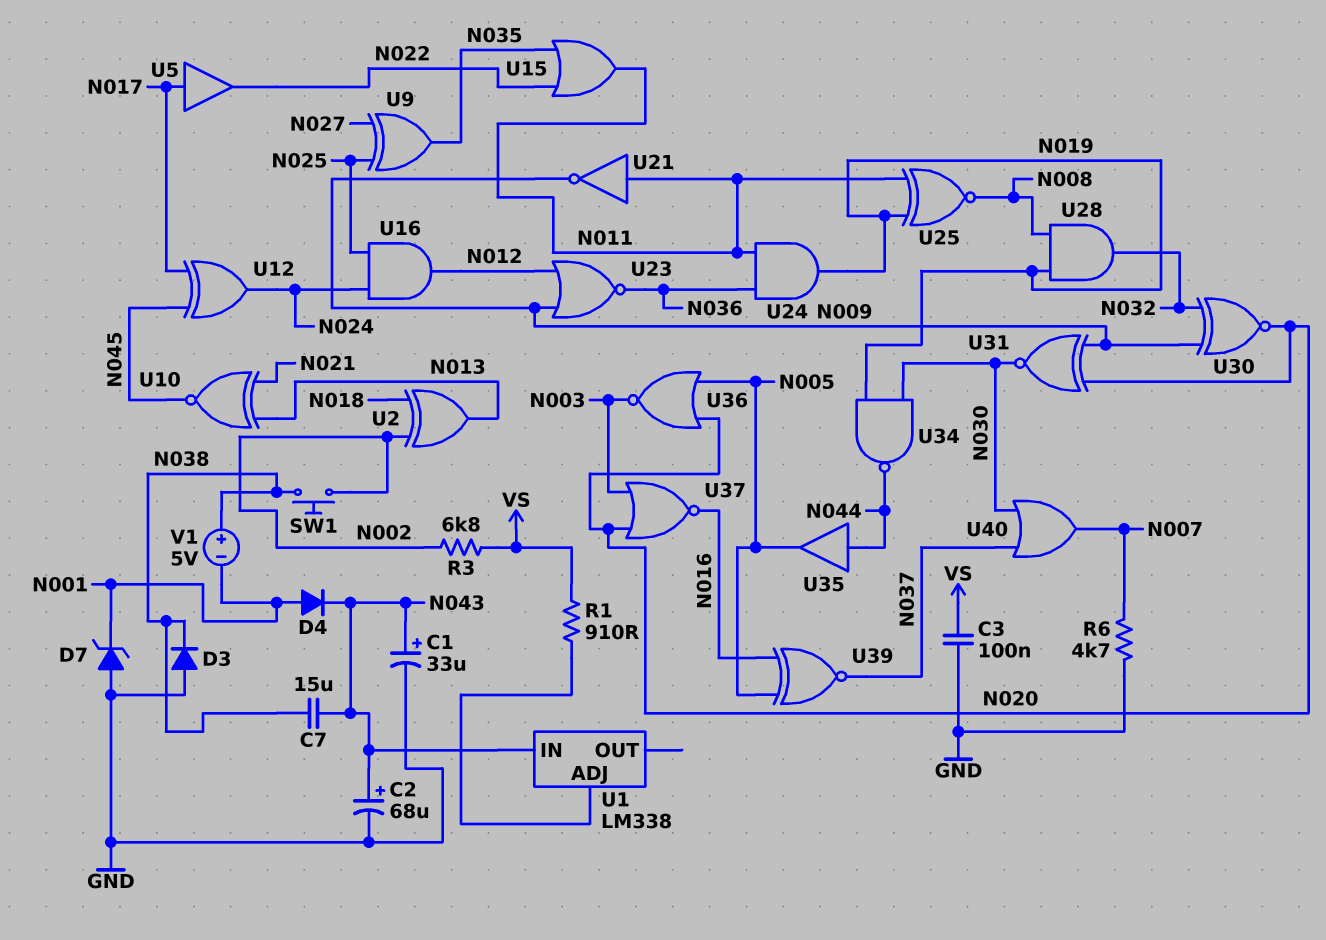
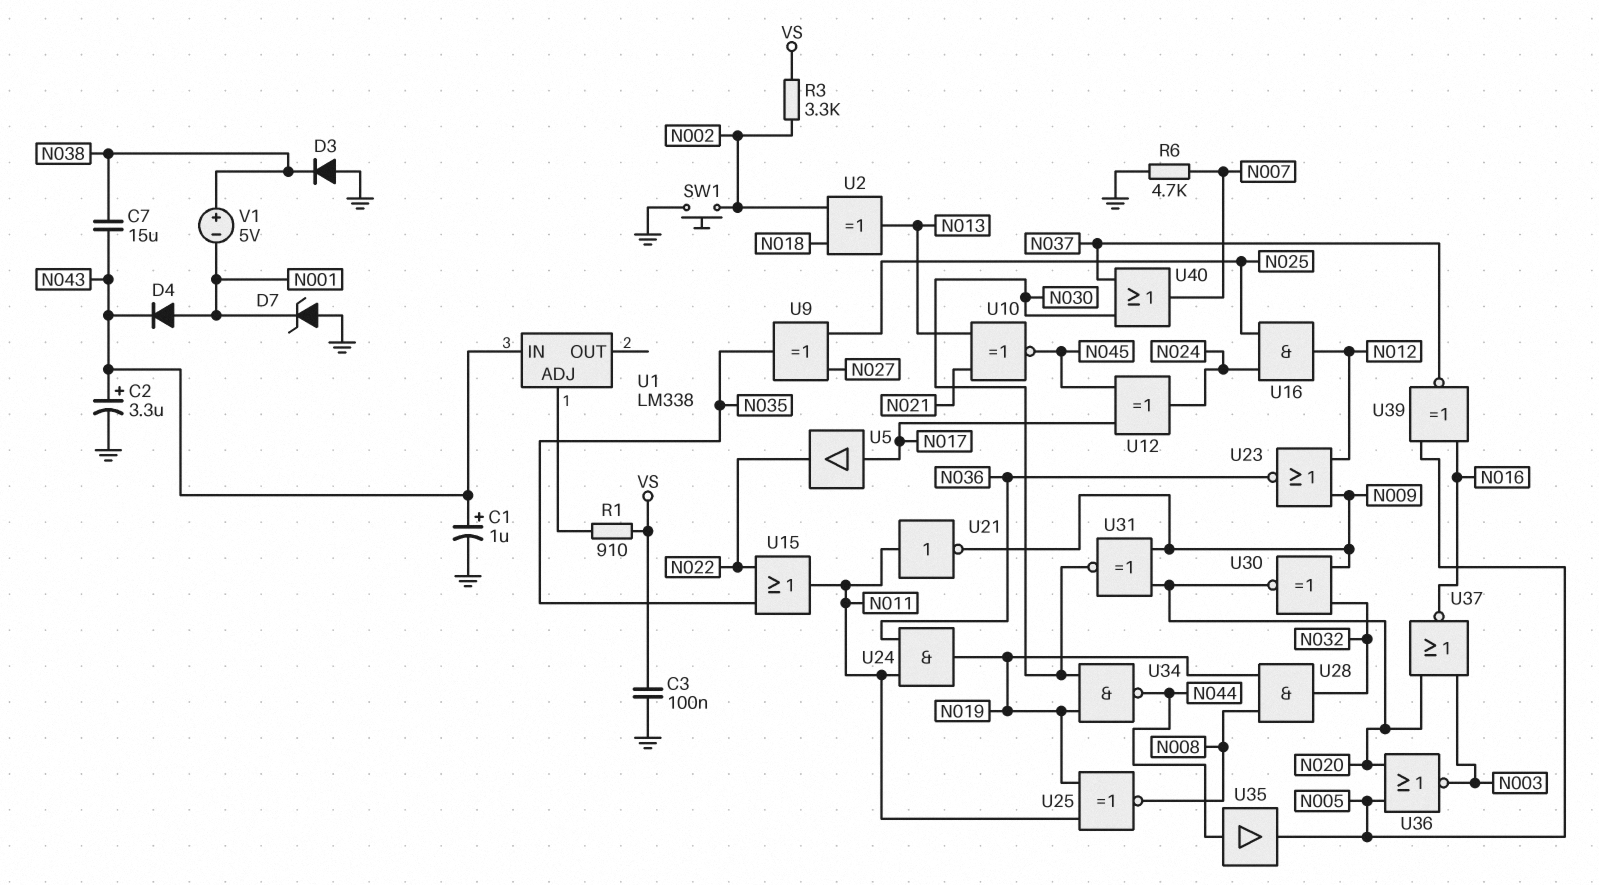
C1: 33uF (plus N043, minus GND) -> 1uF (plus N043, minus GND)
C2: 68uF (plus N043, minus GND) -> 3.3uF (plus N043, minus GND)
R3: 6.8k (N002, VS) -> 3.3k (N002, VS)
SW1: button (N002, N038) -> button (GND, N002)

